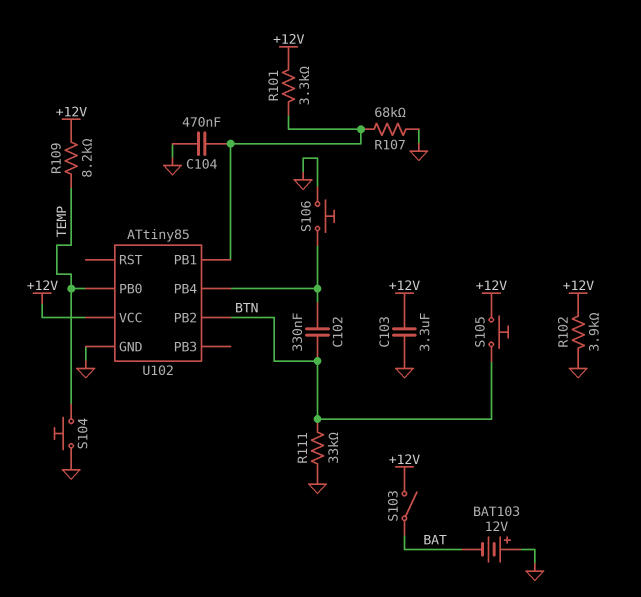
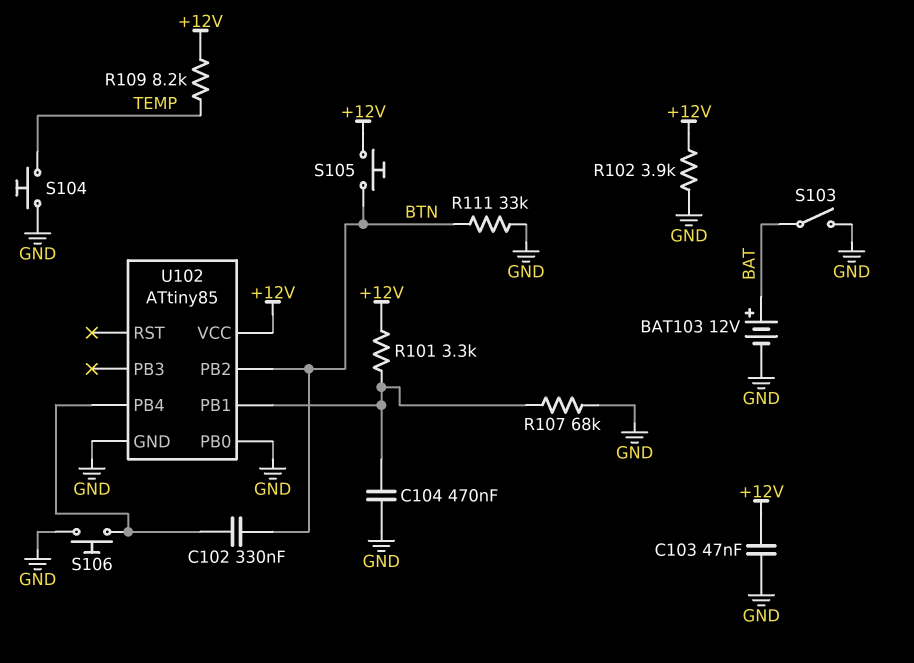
BAT103: 12V (plus GND, minus BAT) -> 12V (plus BAT, minus GND)
C103: 3.3uF (+12V, GND) -> 47nF (+12V, GND)
S103: switch (+12V, BAT) -> switch (BAT, GND)
U102 pin PB0: TEMP -> GND

